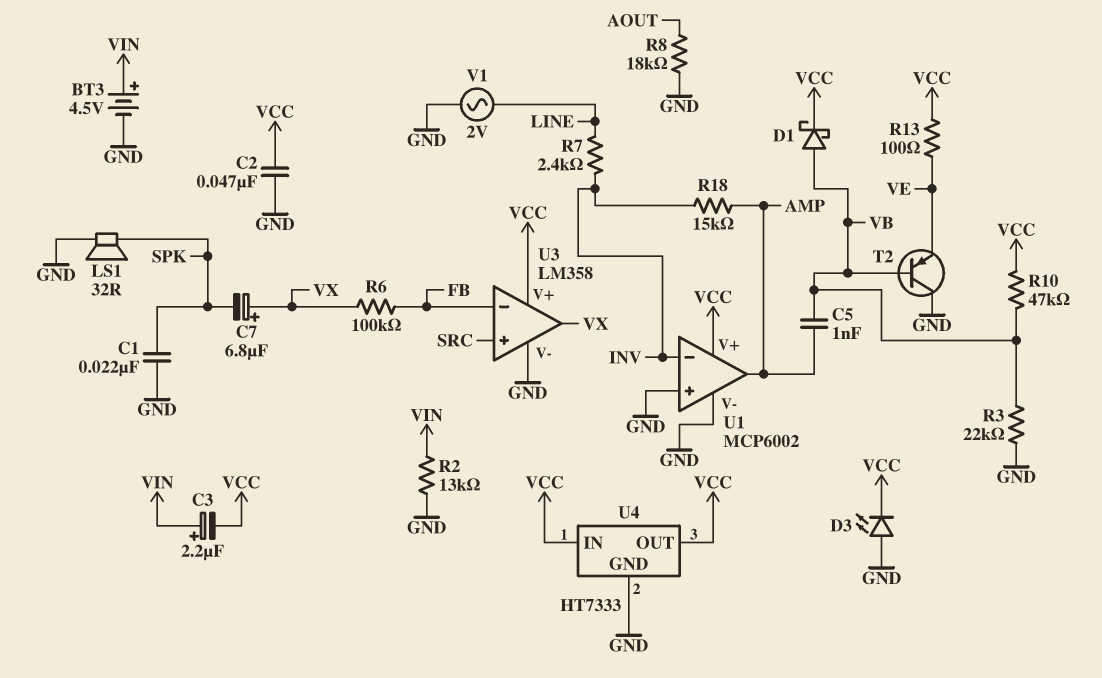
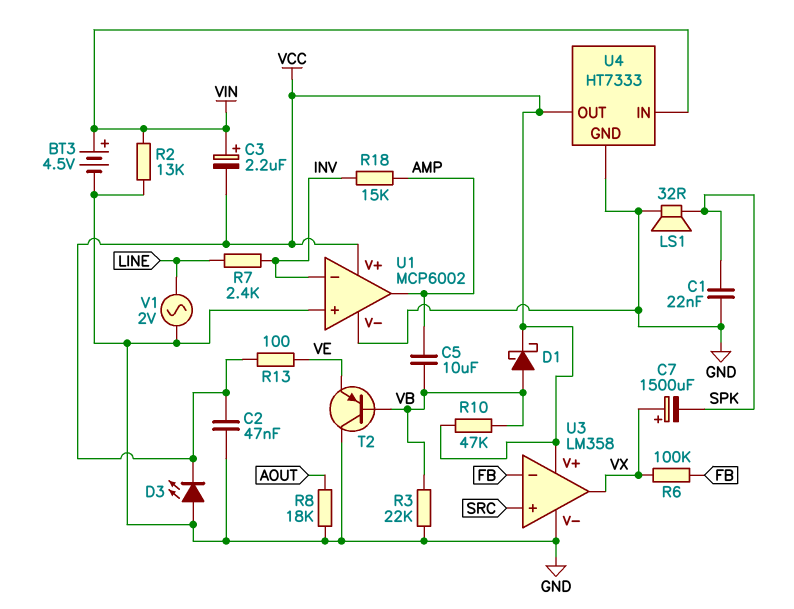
C5: 1nF (AMP, VB) -> 10uF (AMP, VB)
C7: 6.8uF (plus VX, minus SPK) -> 1500uF (plus VX, minus SPK)
U4 pin IN: VCC -> VIN

